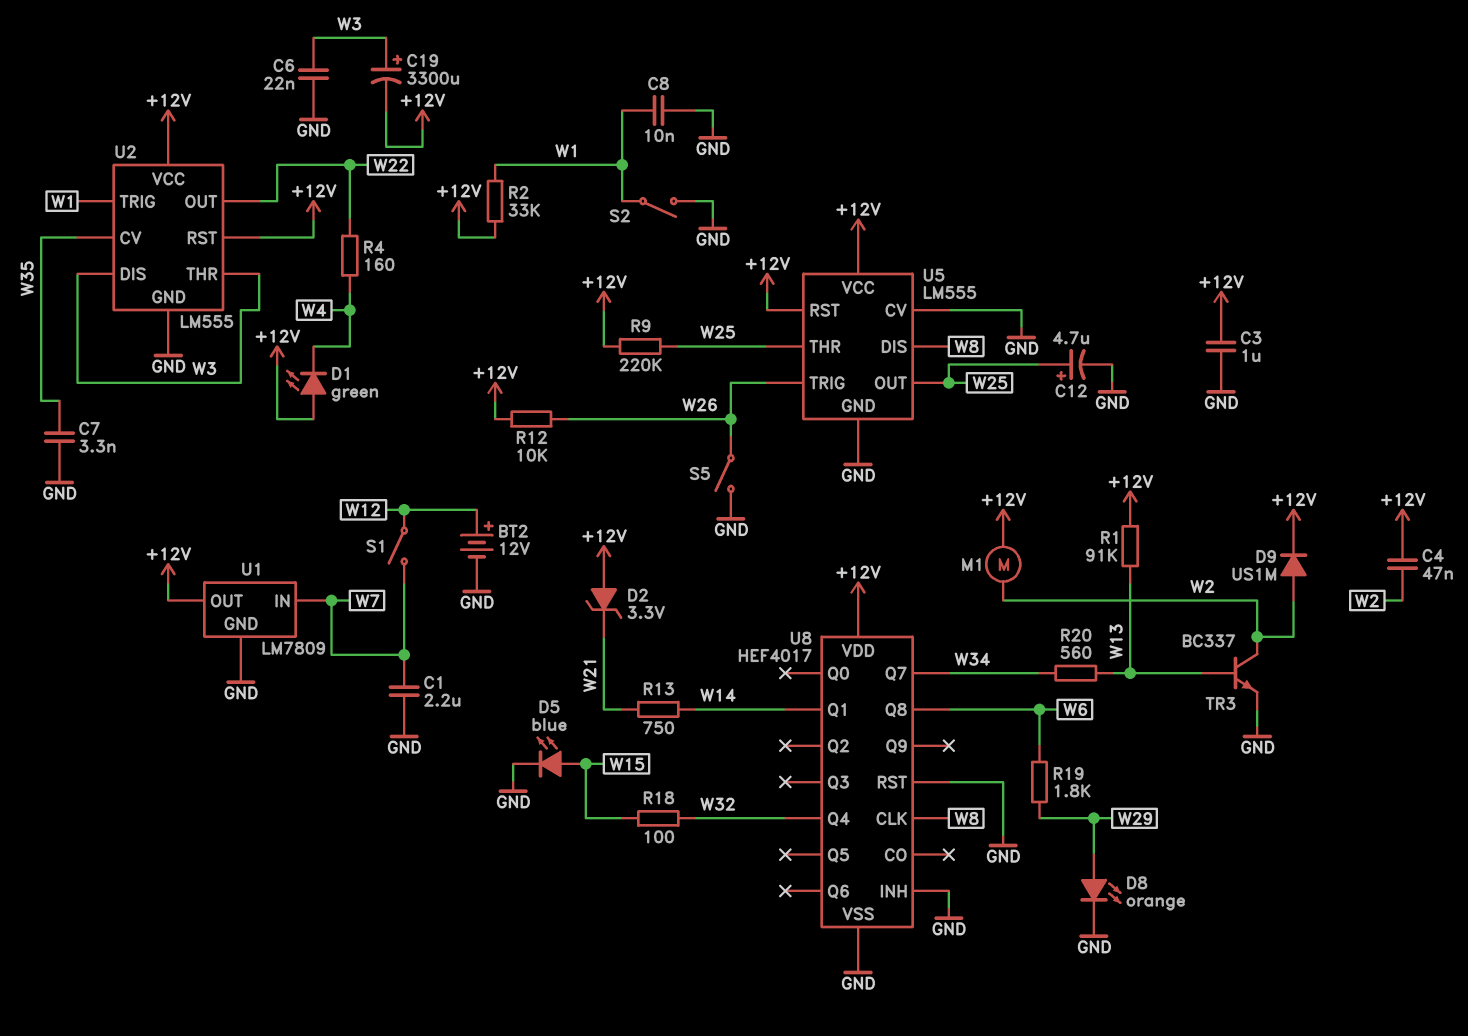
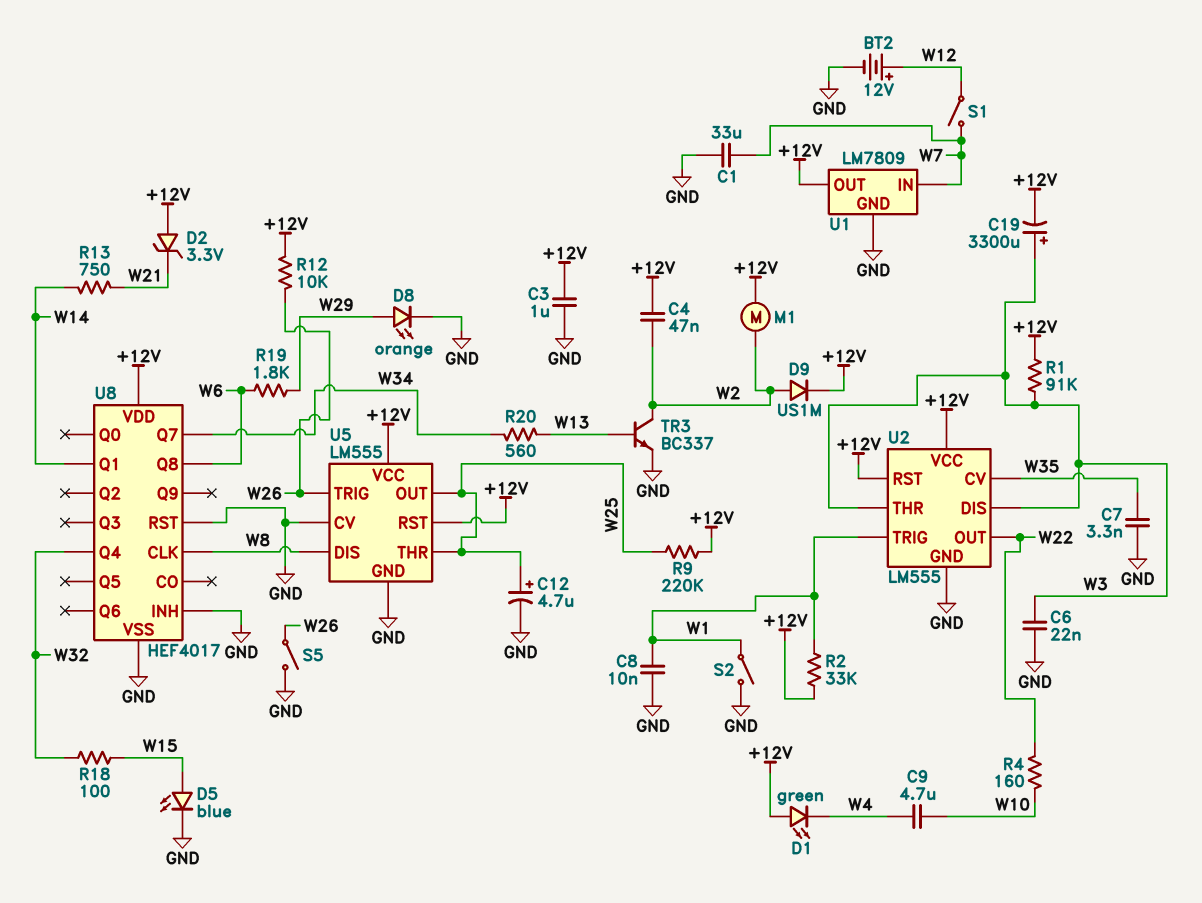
C1: 2.2uF (GND, W7) -> 33uF (GND, W7)
C9: none -> 4.7uF (W4, W10)
R1: 91k (+12V, W13) -> 91k (+12V, W3)
R4: 160 (W4, W22) -> 160 (W10, W22)

